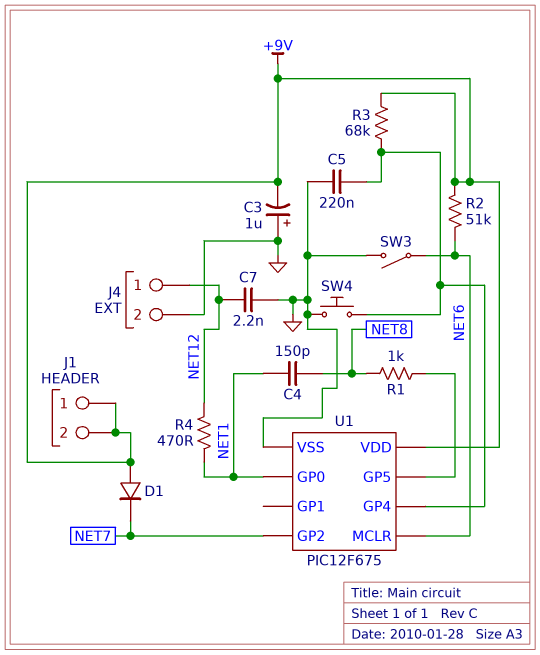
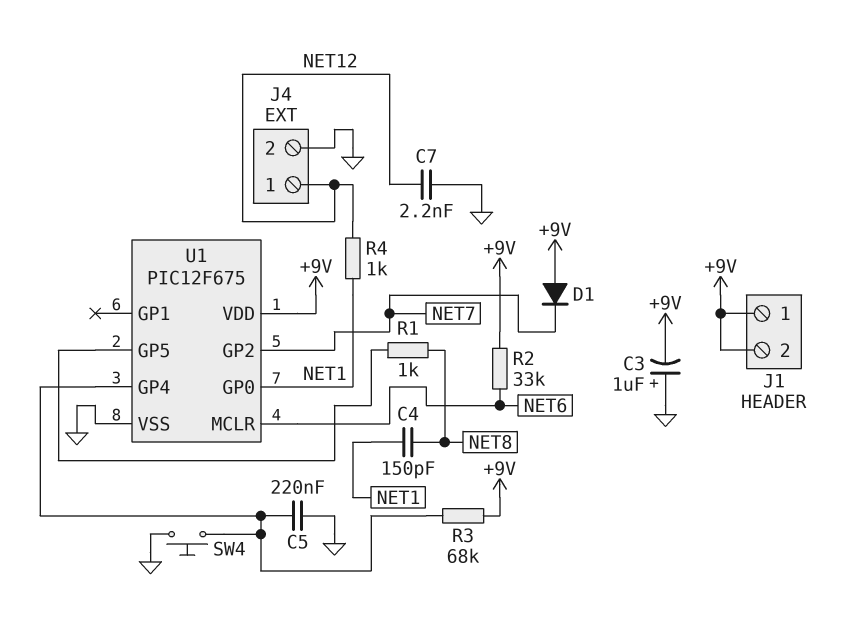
R2: 51k (+9V, NET6) -> 33k (+9V, NET6)
R4: 470 (NET1, NET12) -> 1k (NET1, NET12)
SW3: switch (GND, NET6) -> none

